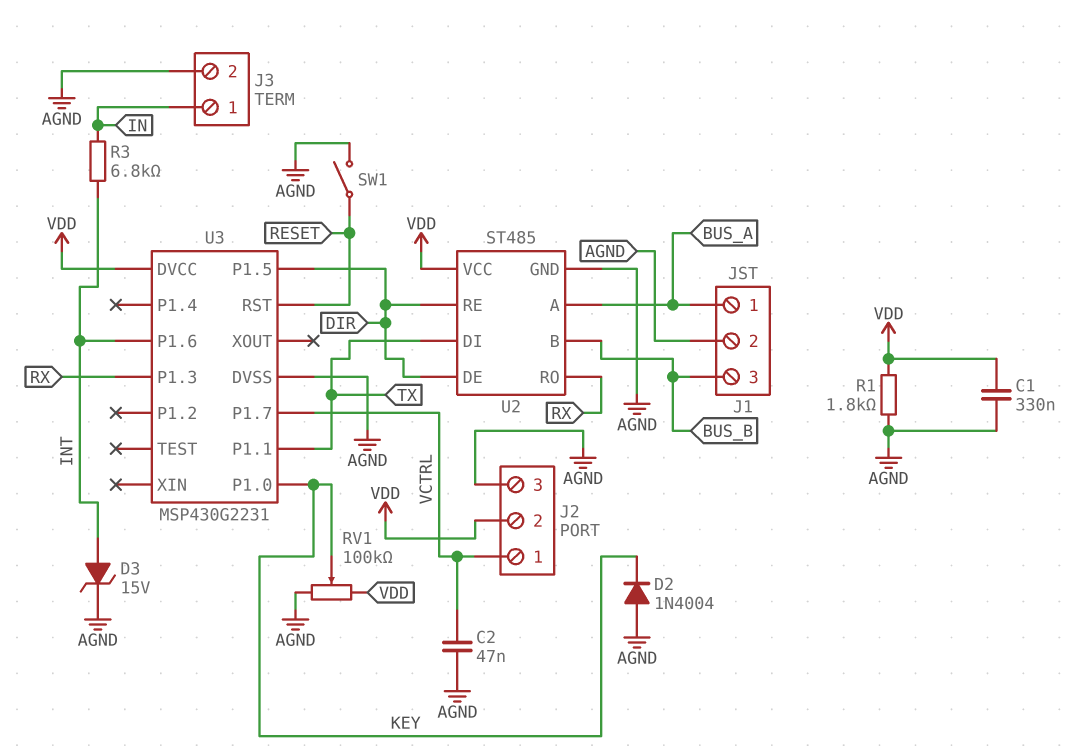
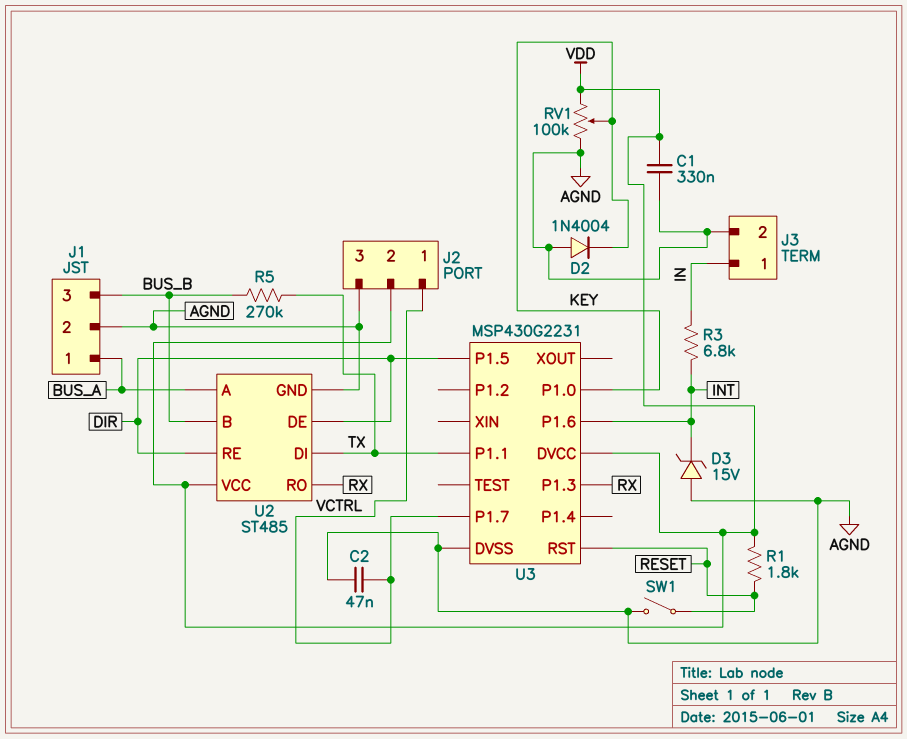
D3: zener 15V (A INT, K AGND) -> zener 15V (A AGND, K INT)
R1: 1.8k (AGND, VDD) -> 1.8k (RESET, VDD)
R5: none -> 270k (BUS_B, TX)

